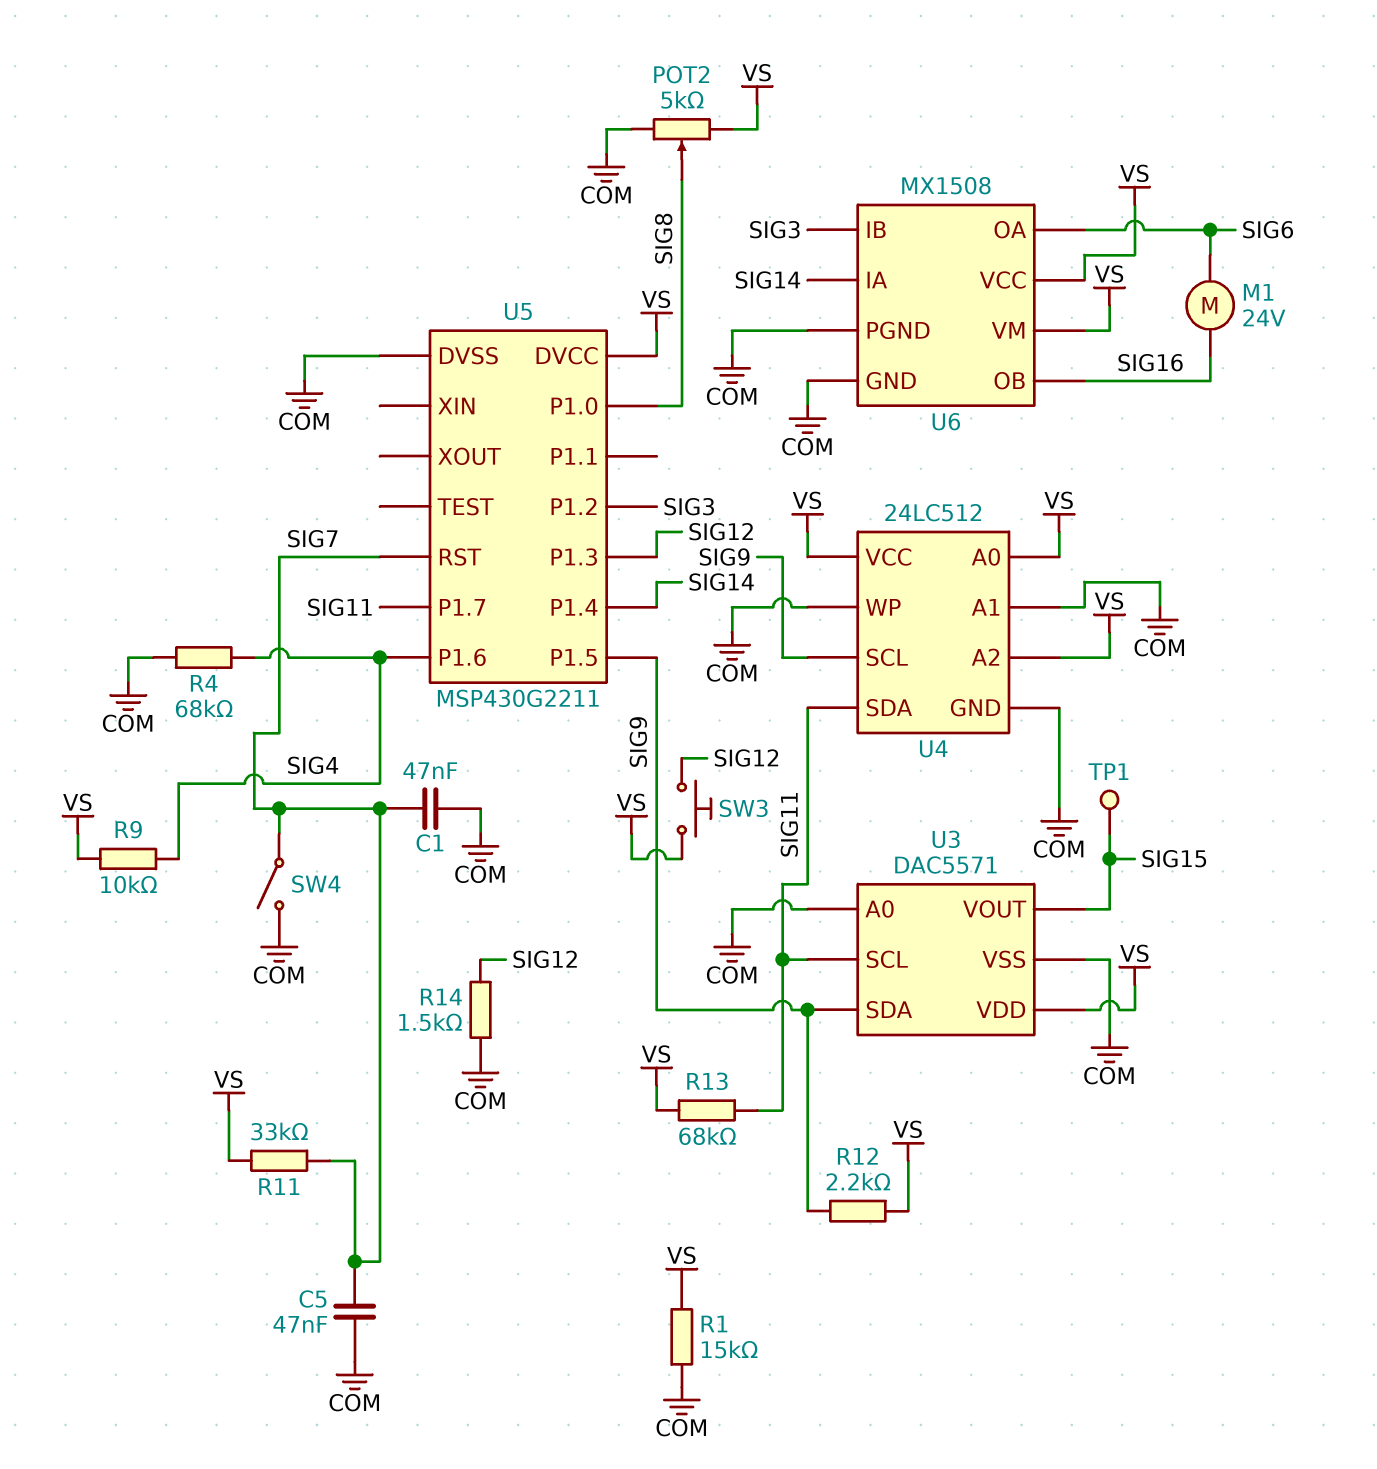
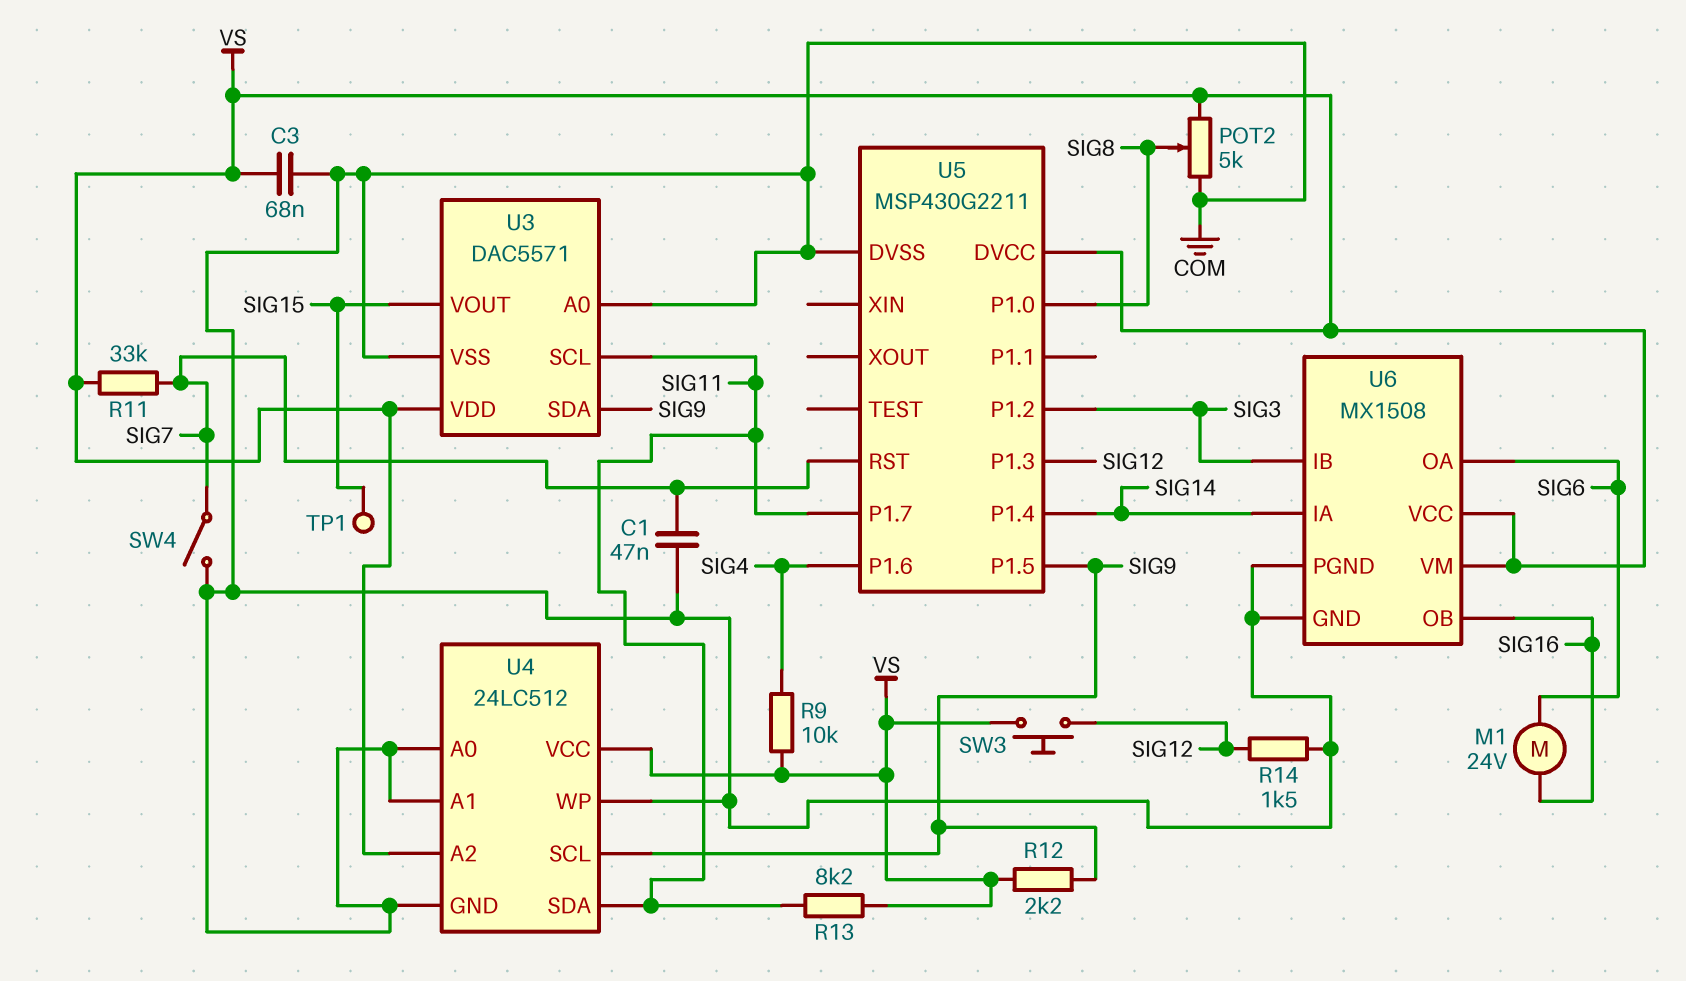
C3: none -> 68nF (COM, VS)
C5: 47nF (COM, SIG7) -> none
R1: 15k (COM, VS) -> none
R4: 68k (COM, SIG4) -> none
R13: 68k (SIG11, VS) -> 8.2k (SIG11, VS)
U4 pin A0: VS -> COM

